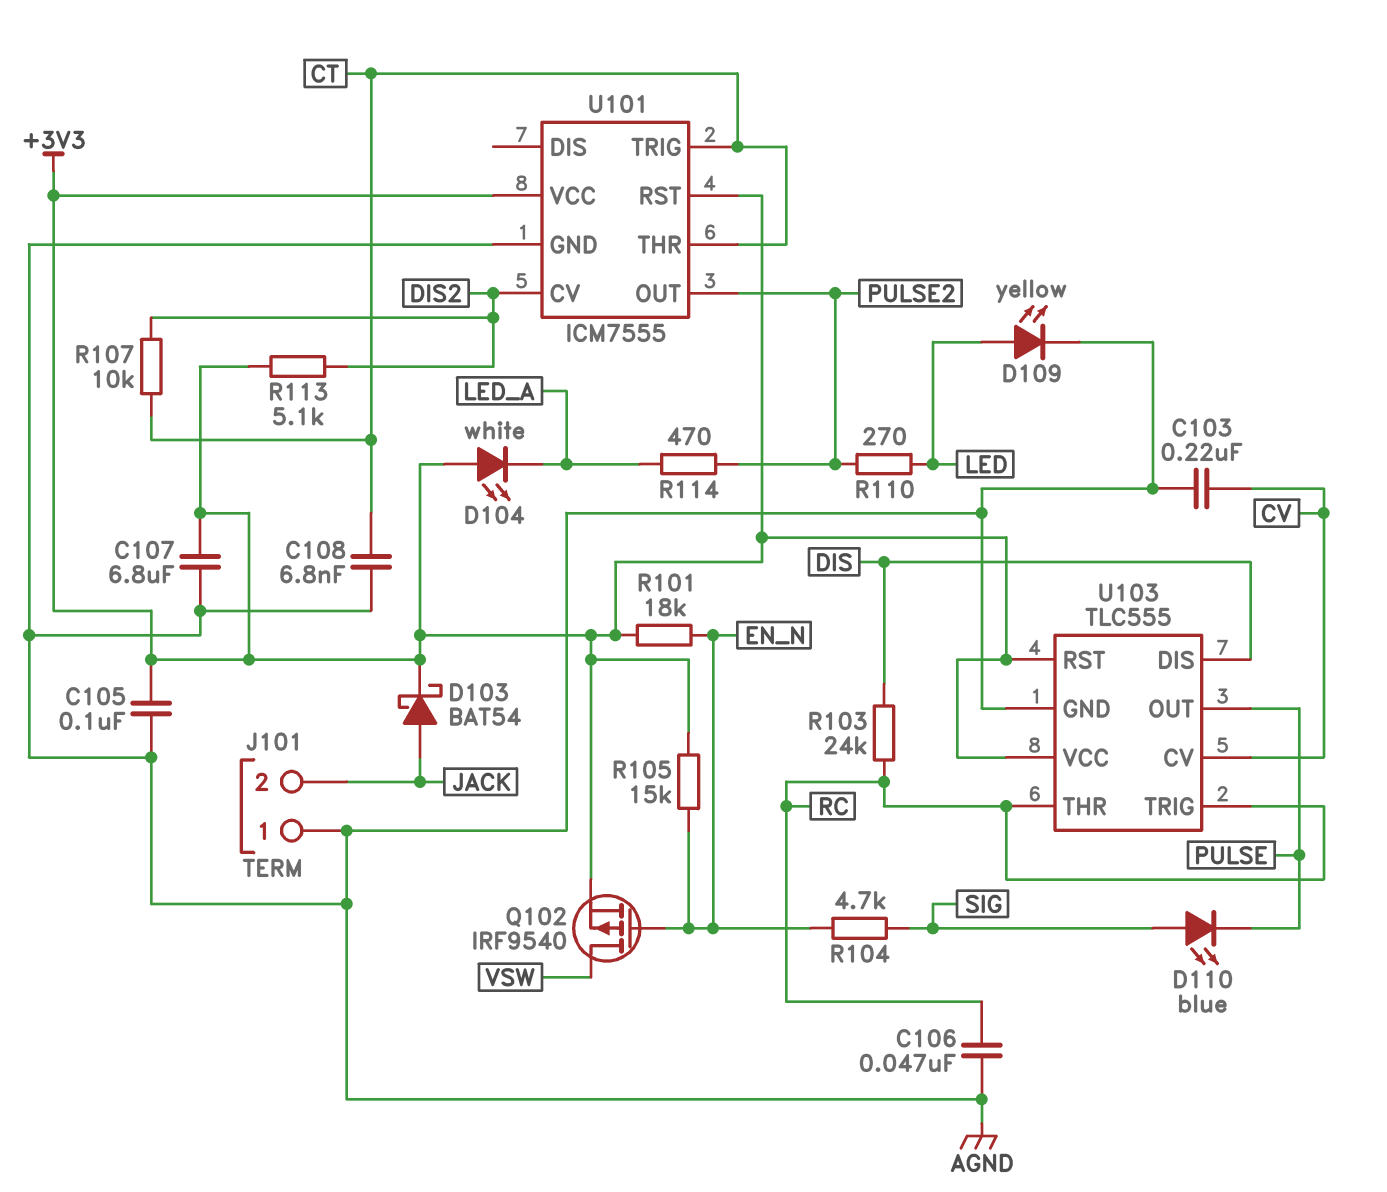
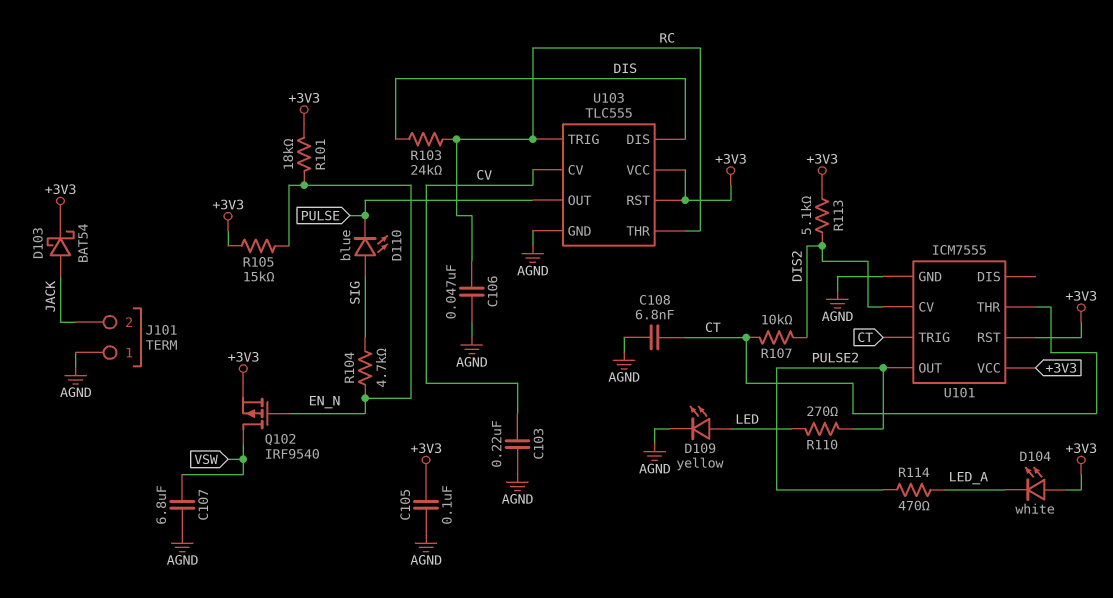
C107: 6.8uF (+3V3, AGND) -> 6.8uF (AGND, VSW)

